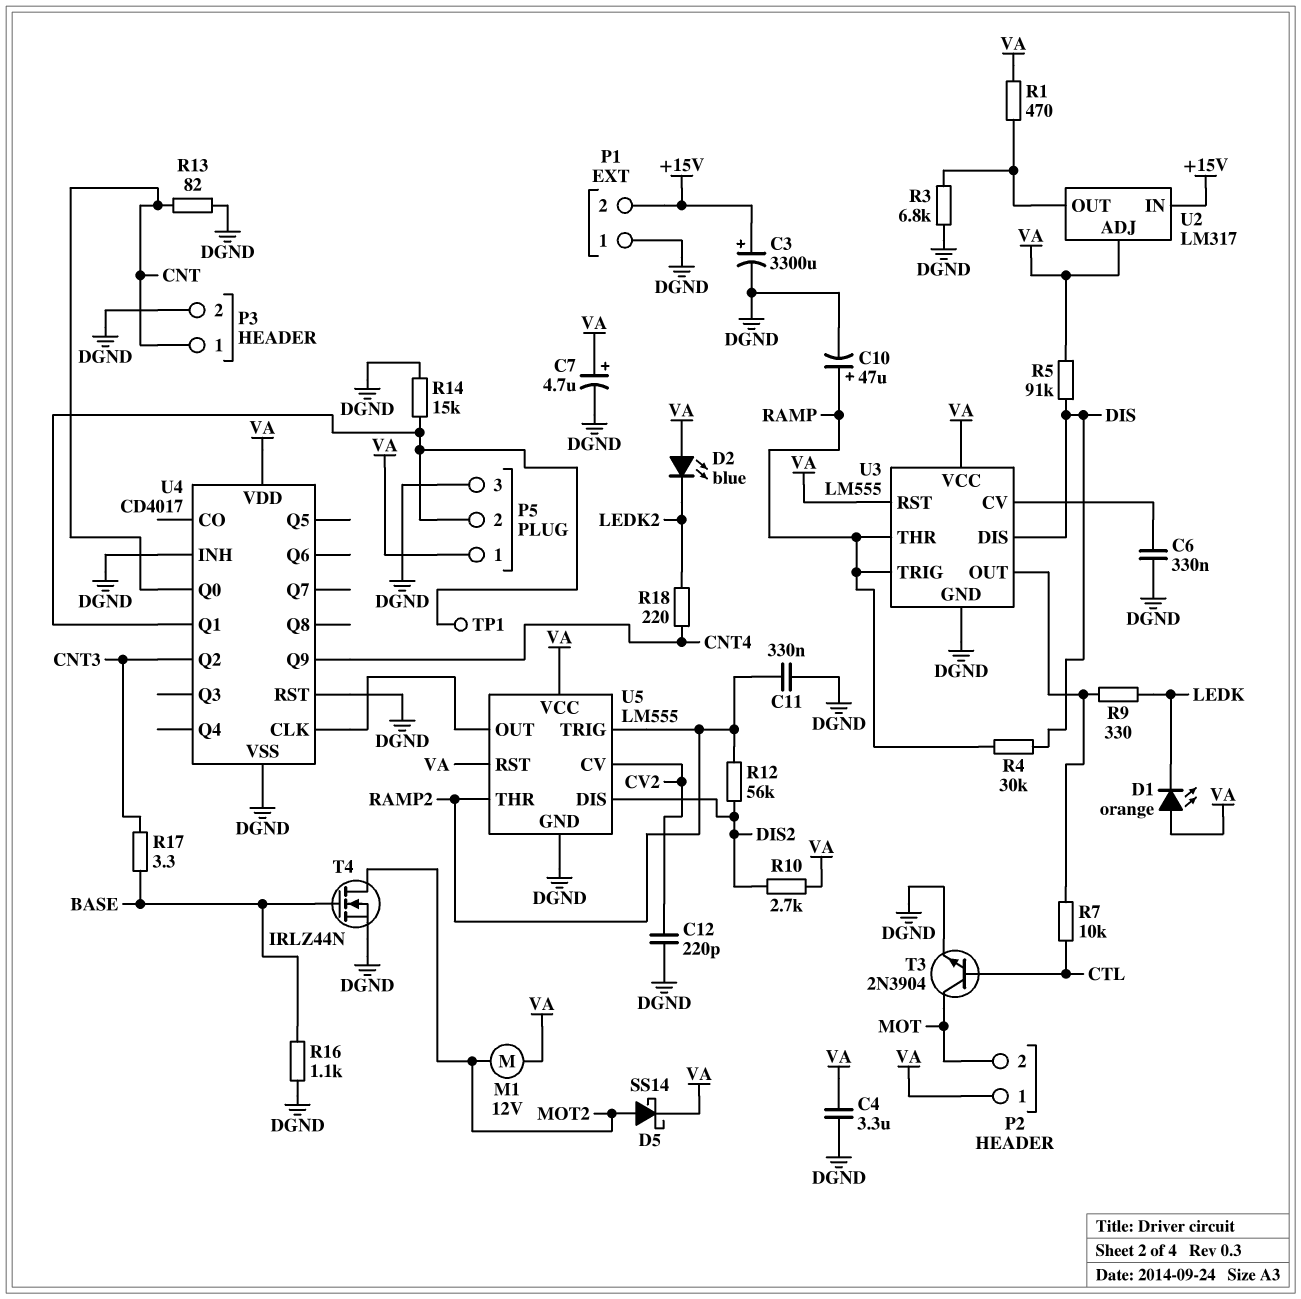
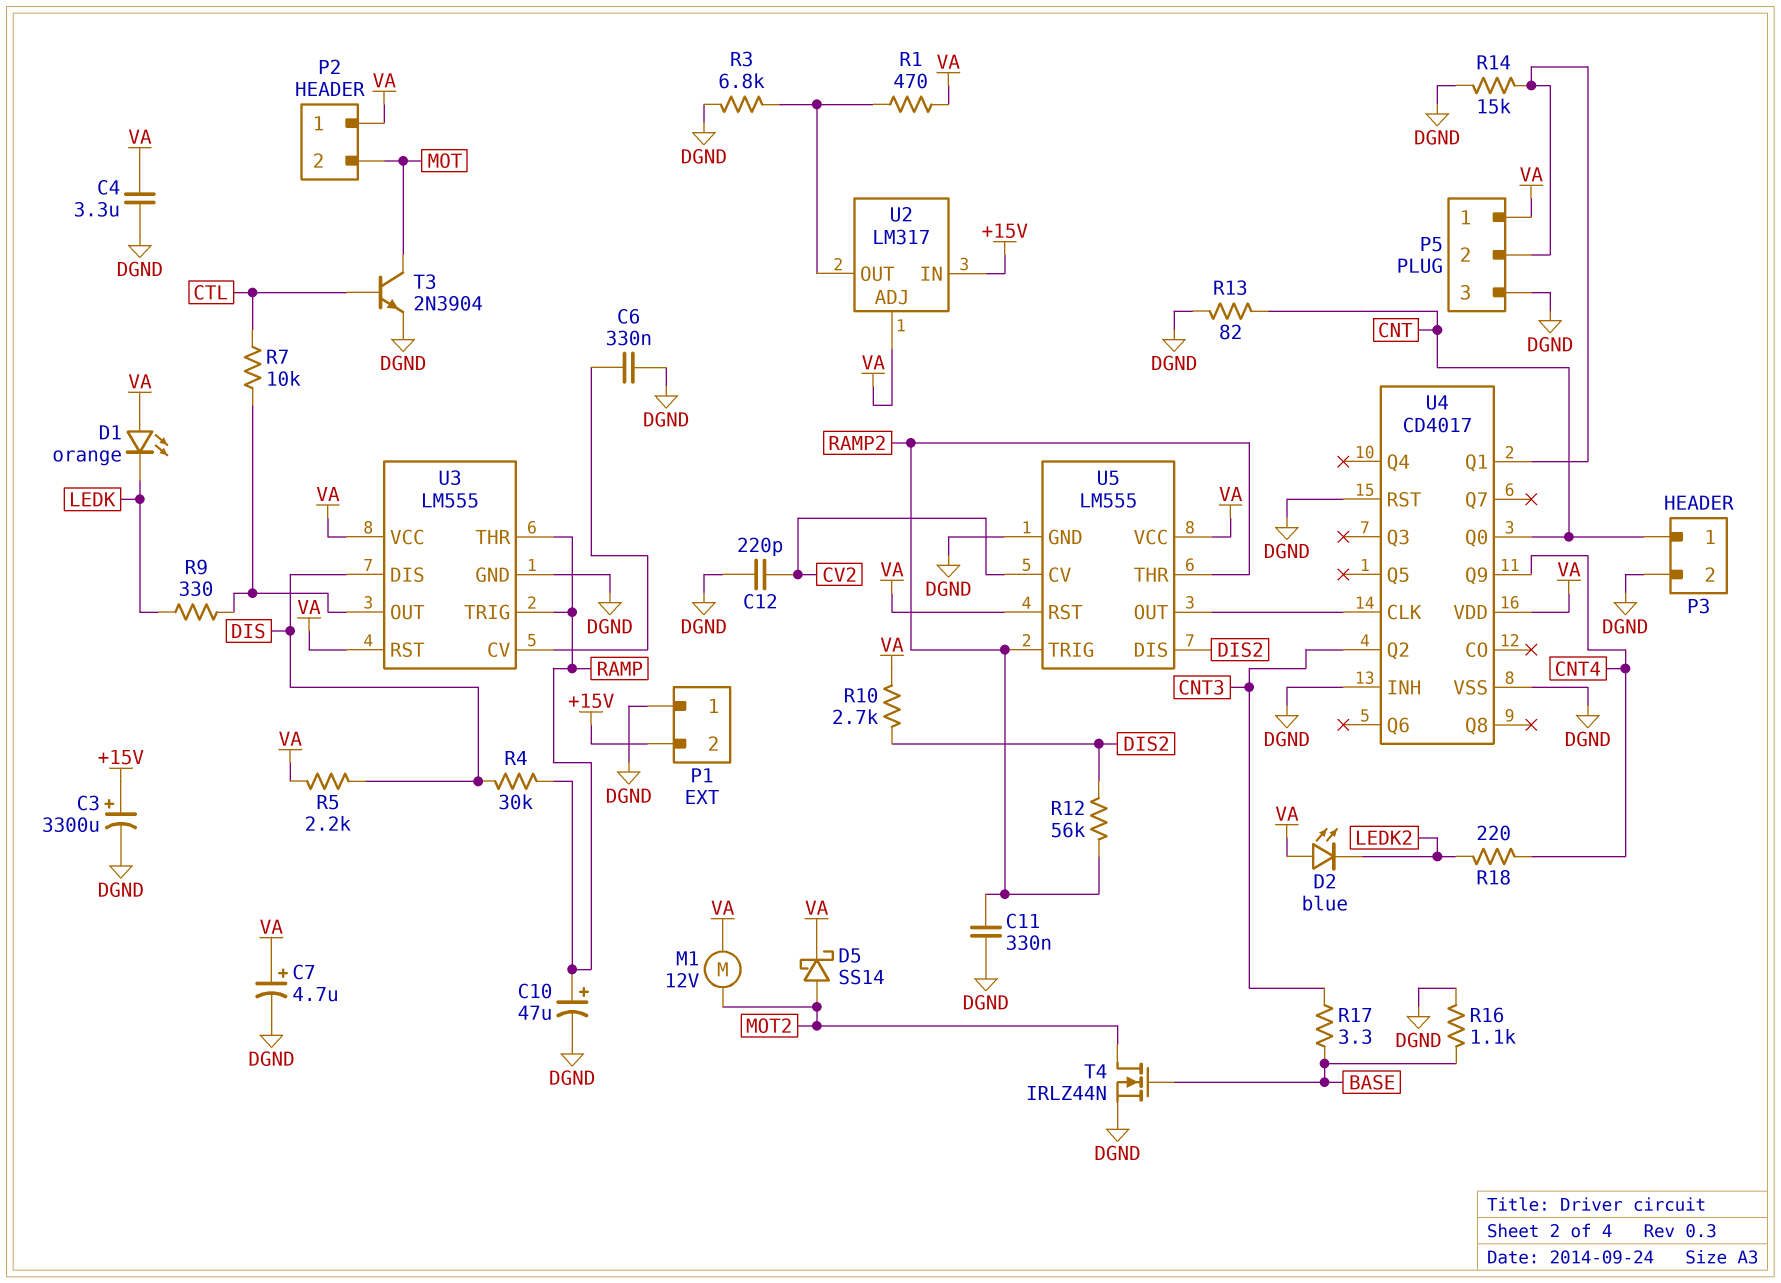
R5: 91k (DIS, VA) -> 2.2k (DIS, VA)
TP1: test point (P5/2) -> none

